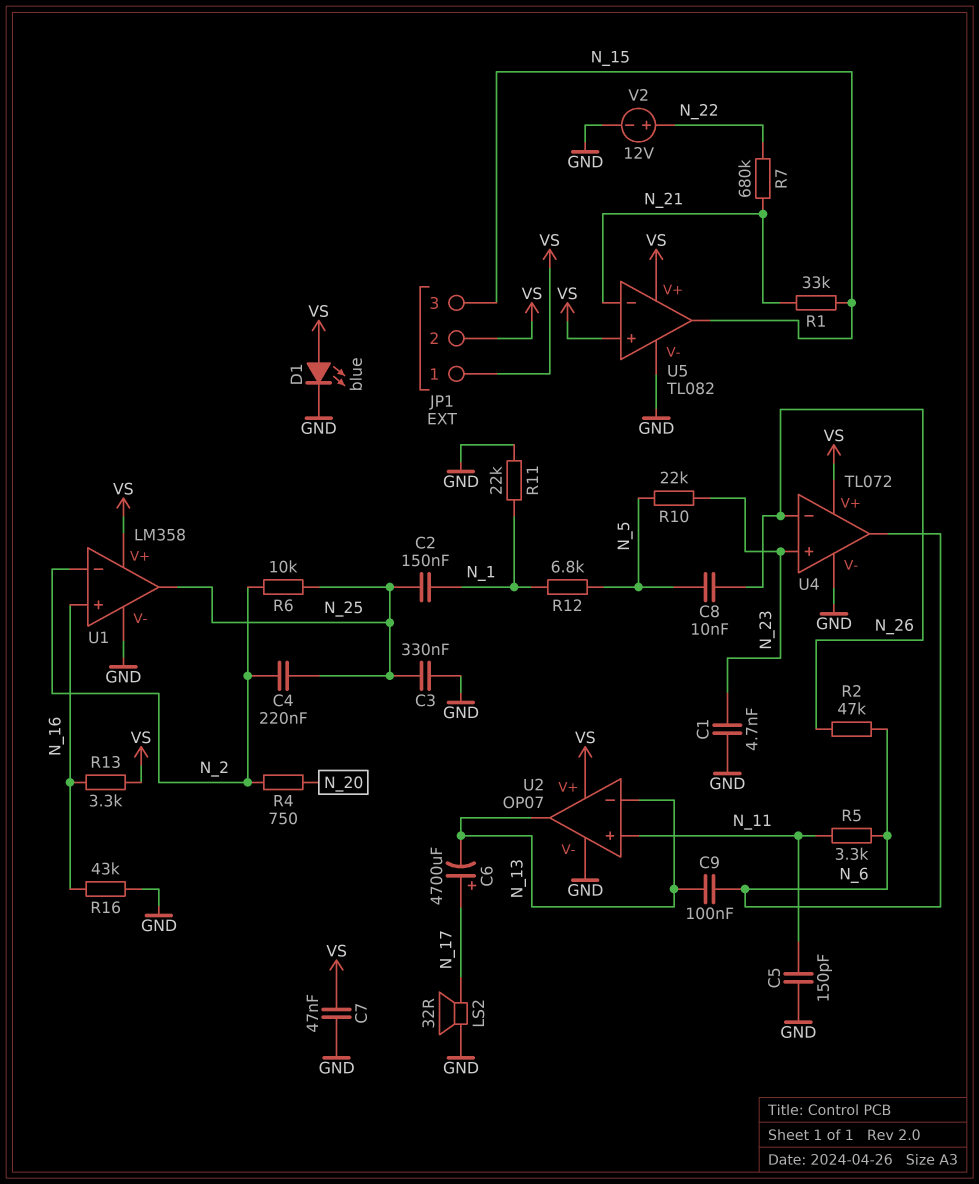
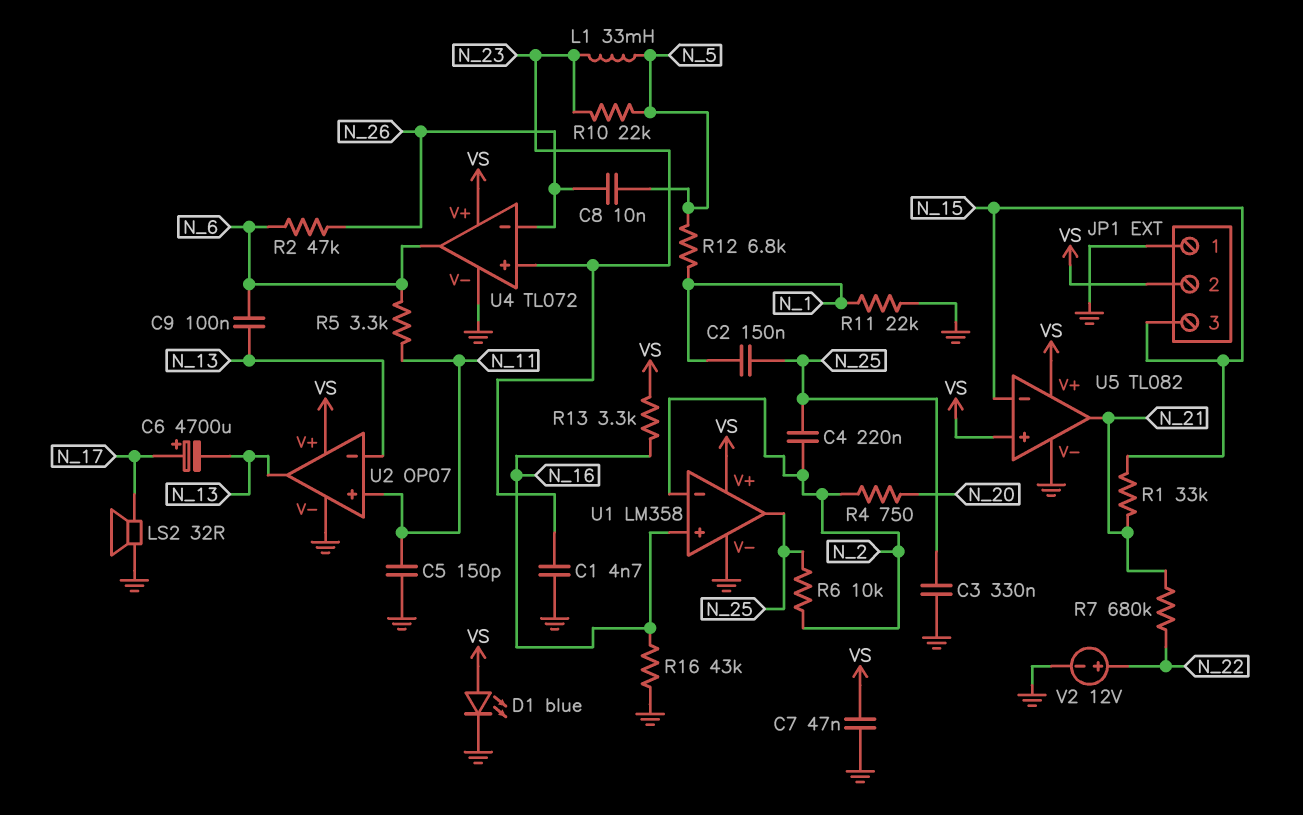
JP1 pin 1: VS -> GND
L1: none -> 33mH (N_5, N_23)
U5 pin in-: N_21 -> N_15
U5 pin out: N_15 -> N_21

